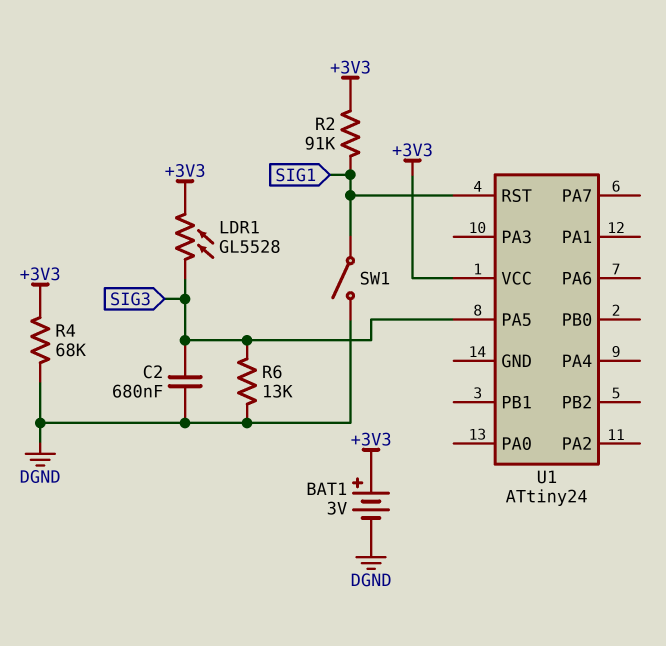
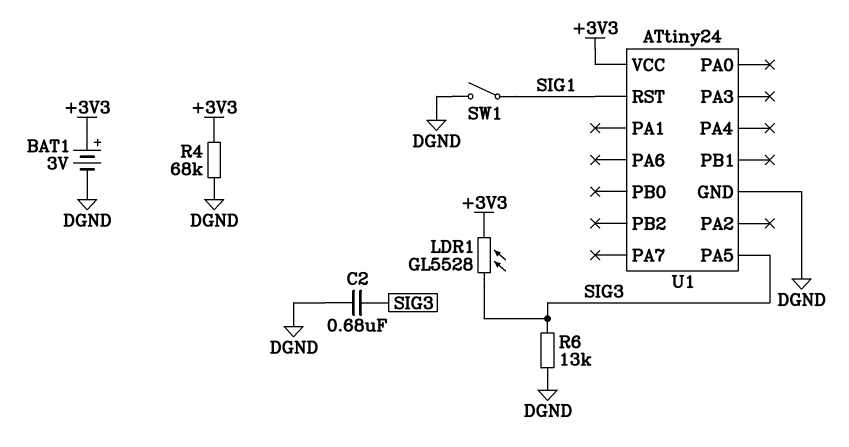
R2: 91k (+3V3, SIG1) -> none
U1 pin GND: none -> DGND

